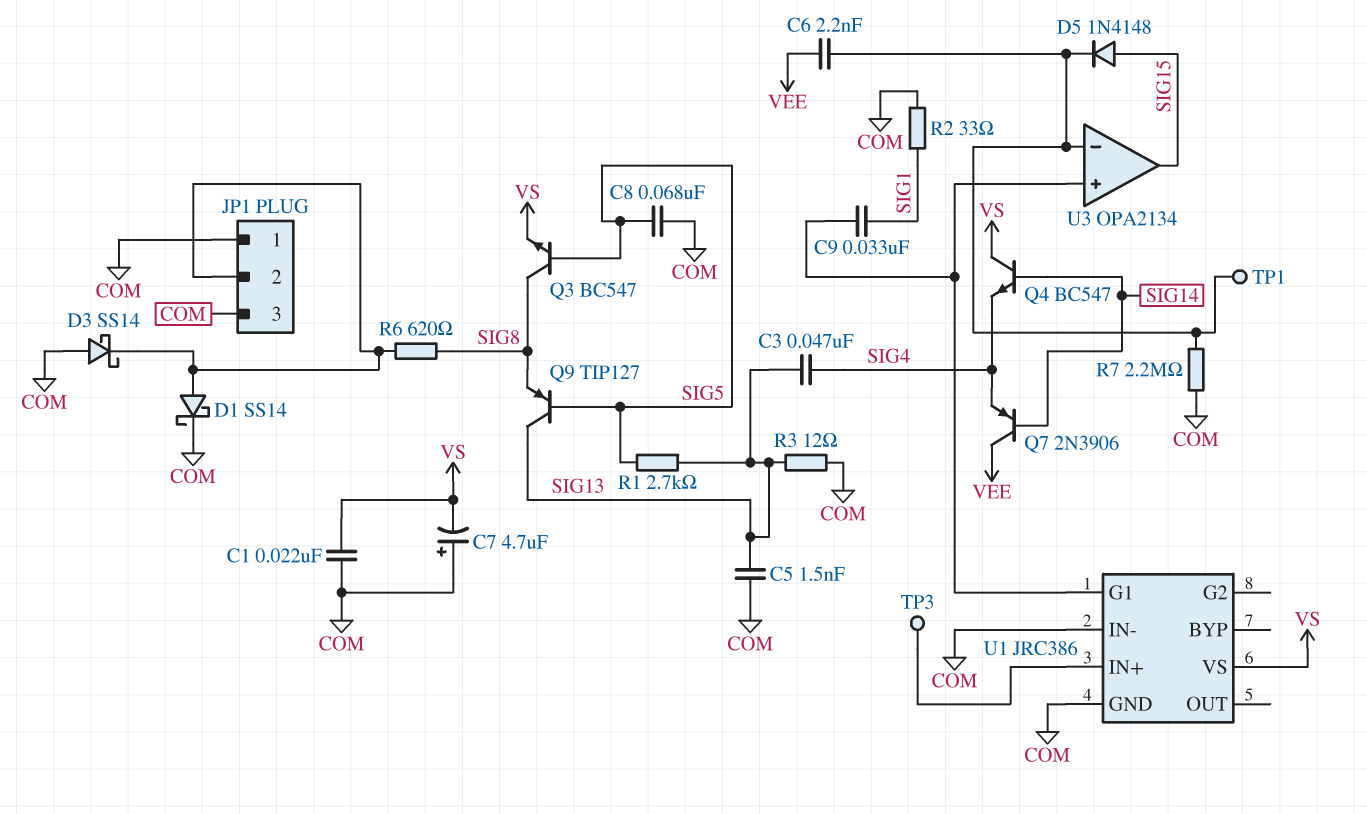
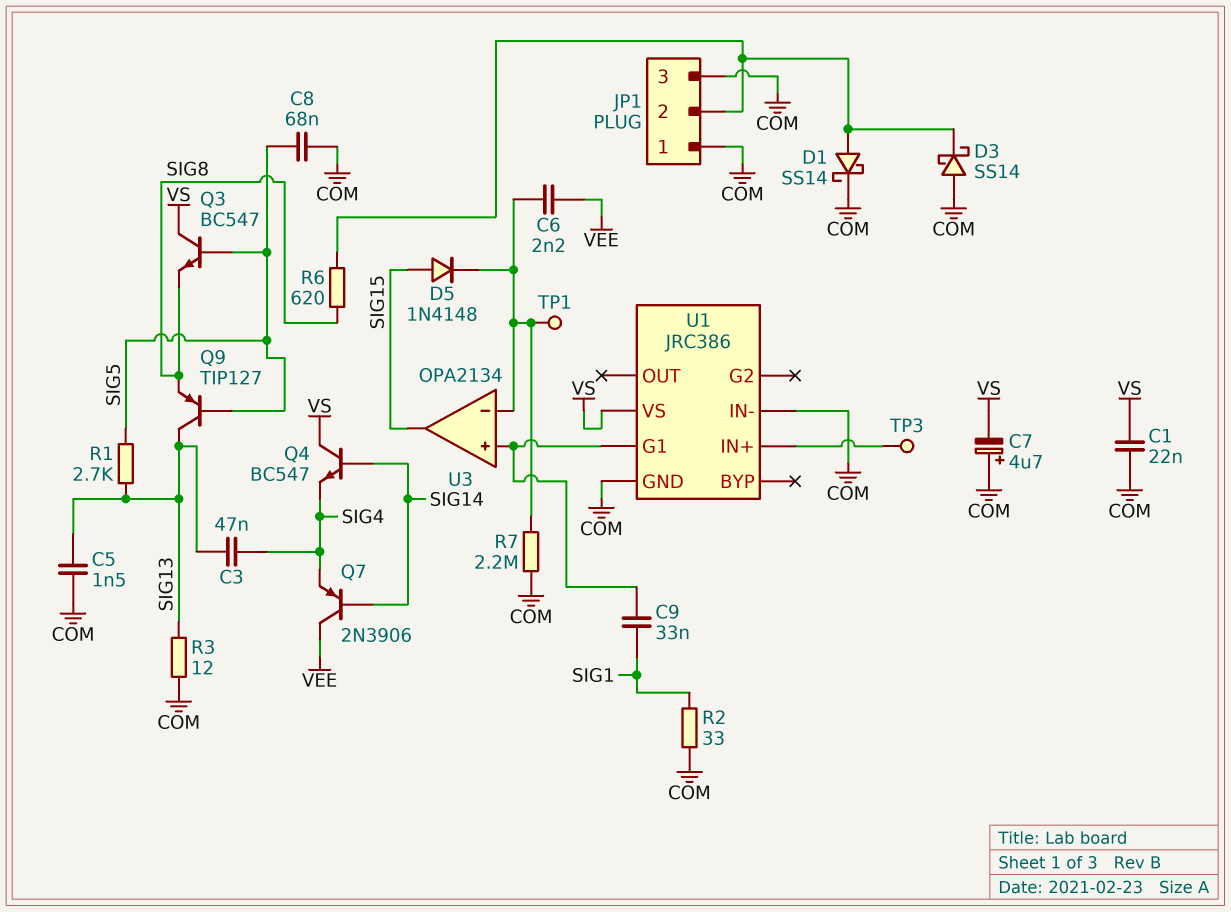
Q3: NPN BC547 (B SIG5, C SIG8, E VS) -> NPN BC547 (B SIG5, C VS, E SIG8)

